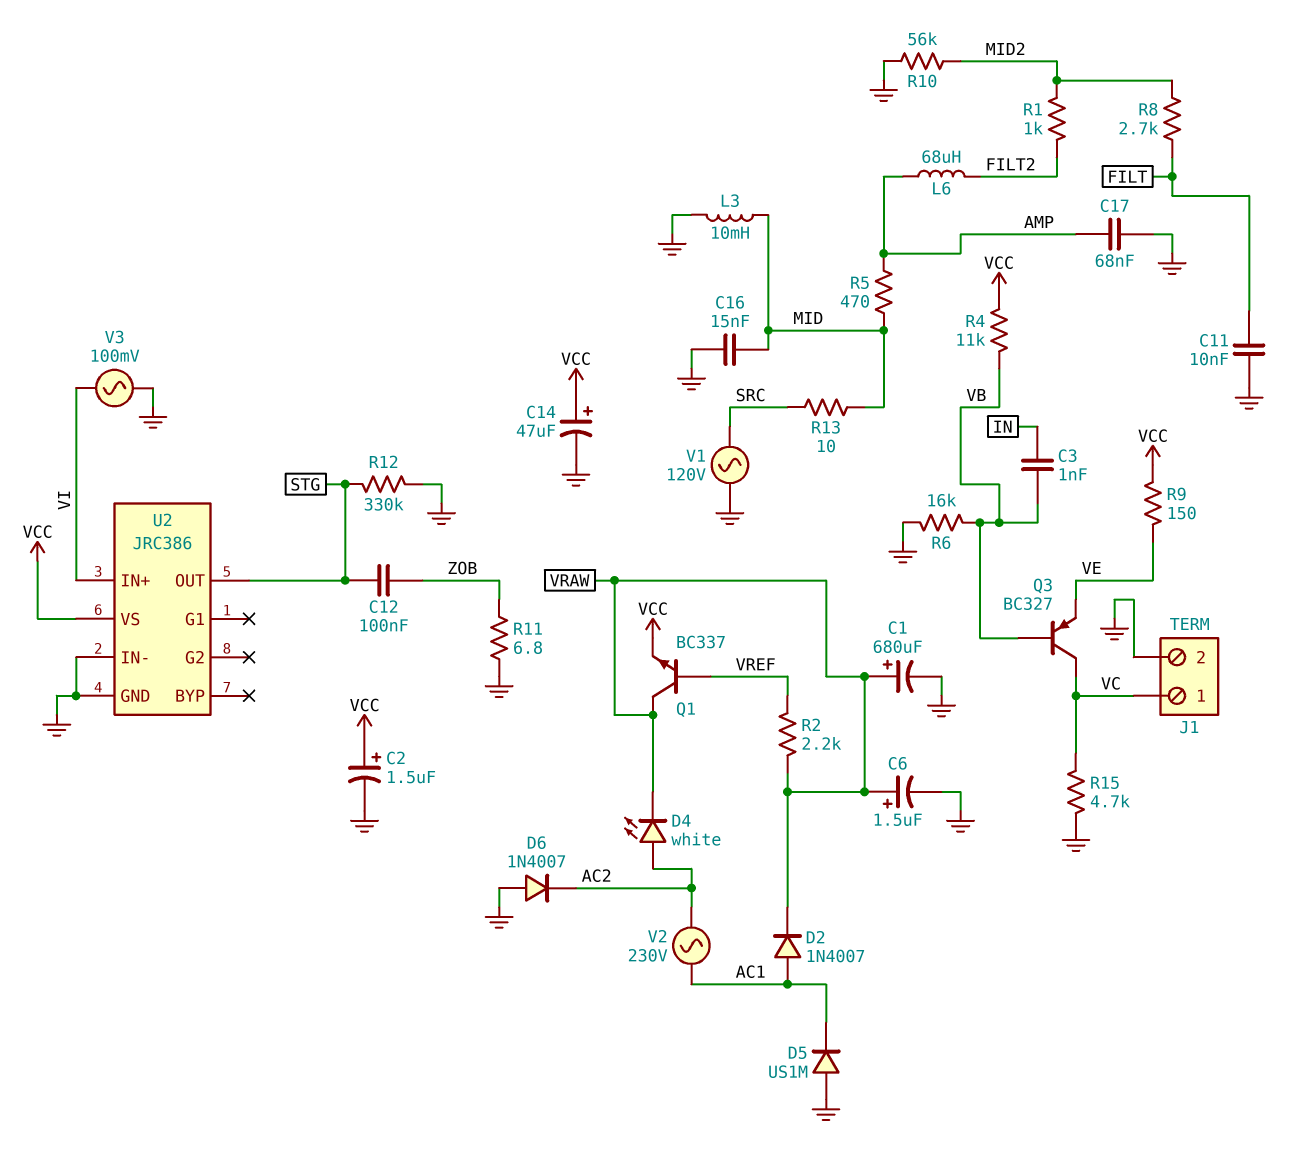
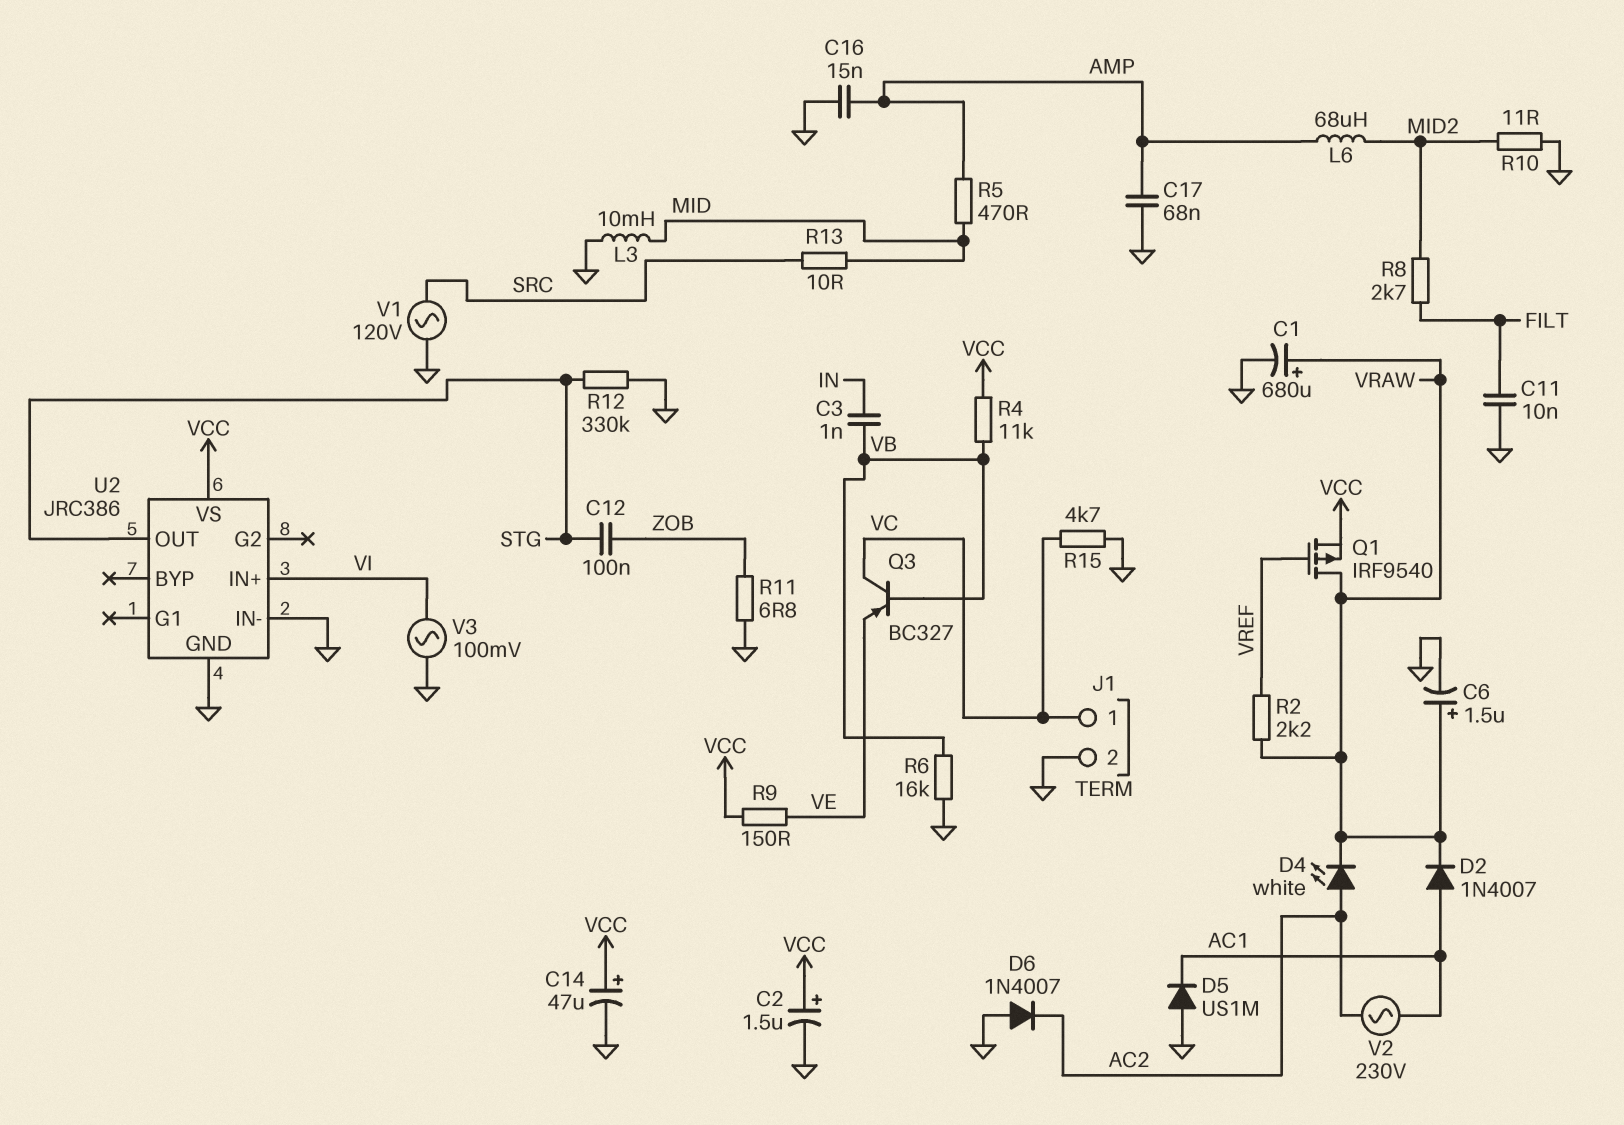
C16: 15nF (GND, MID) -> 15nF (AMP, GND)
L6: 68uH (AMP, FILT2) -> 68uH (AMP, MID2)
Q1: NPN BC337 (B VREF, C VRAW, E VCC) -> PMOS IRF9540 (G VREF, D VRAW, S VCC)
R1: 1k (FILT2, MID2) -> none
R10: 56k (GND, MID2) -> 11 (GND, MID2)

